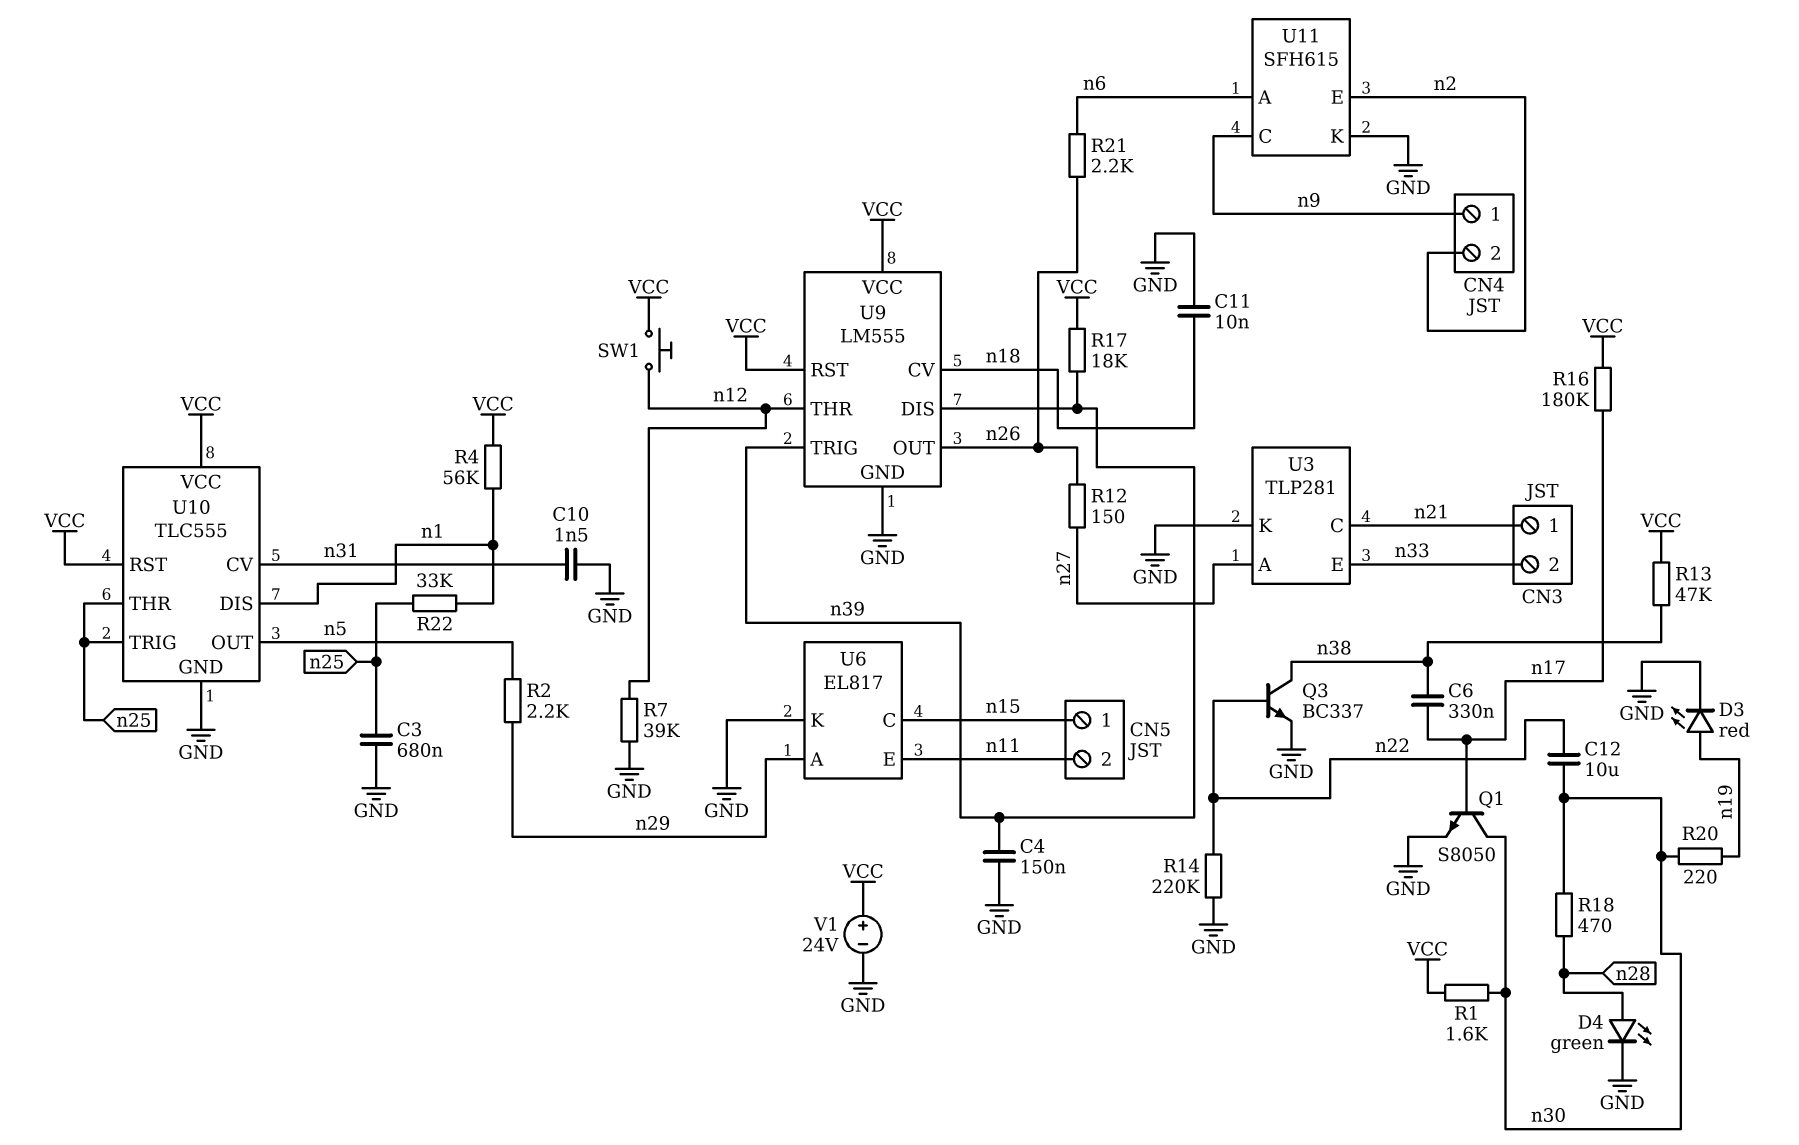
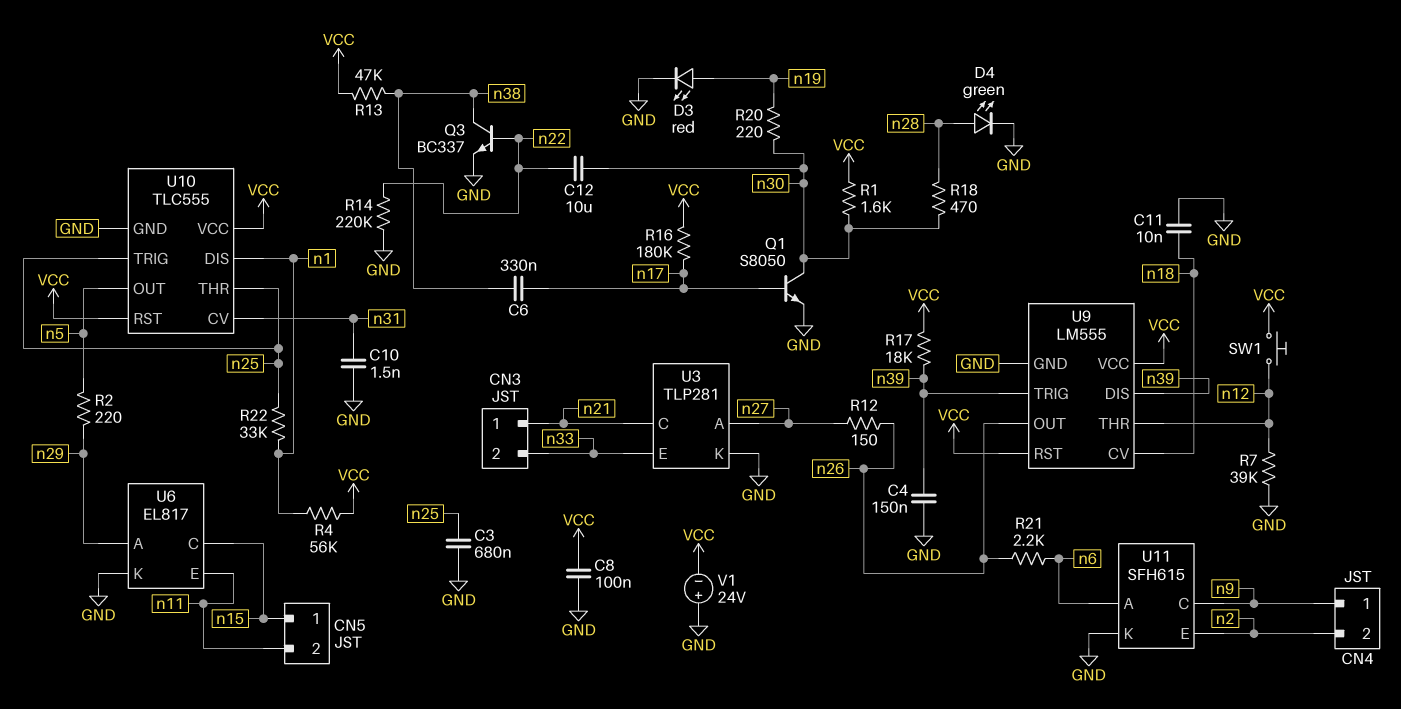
C8: none -> 100nF (GND, VCC)
R2: 2.2k (n5, n29) -> 220 (n5, n29)
V1: 24V (plus VCC, minus GND) -> 24V (plus GND, minus VCC)

